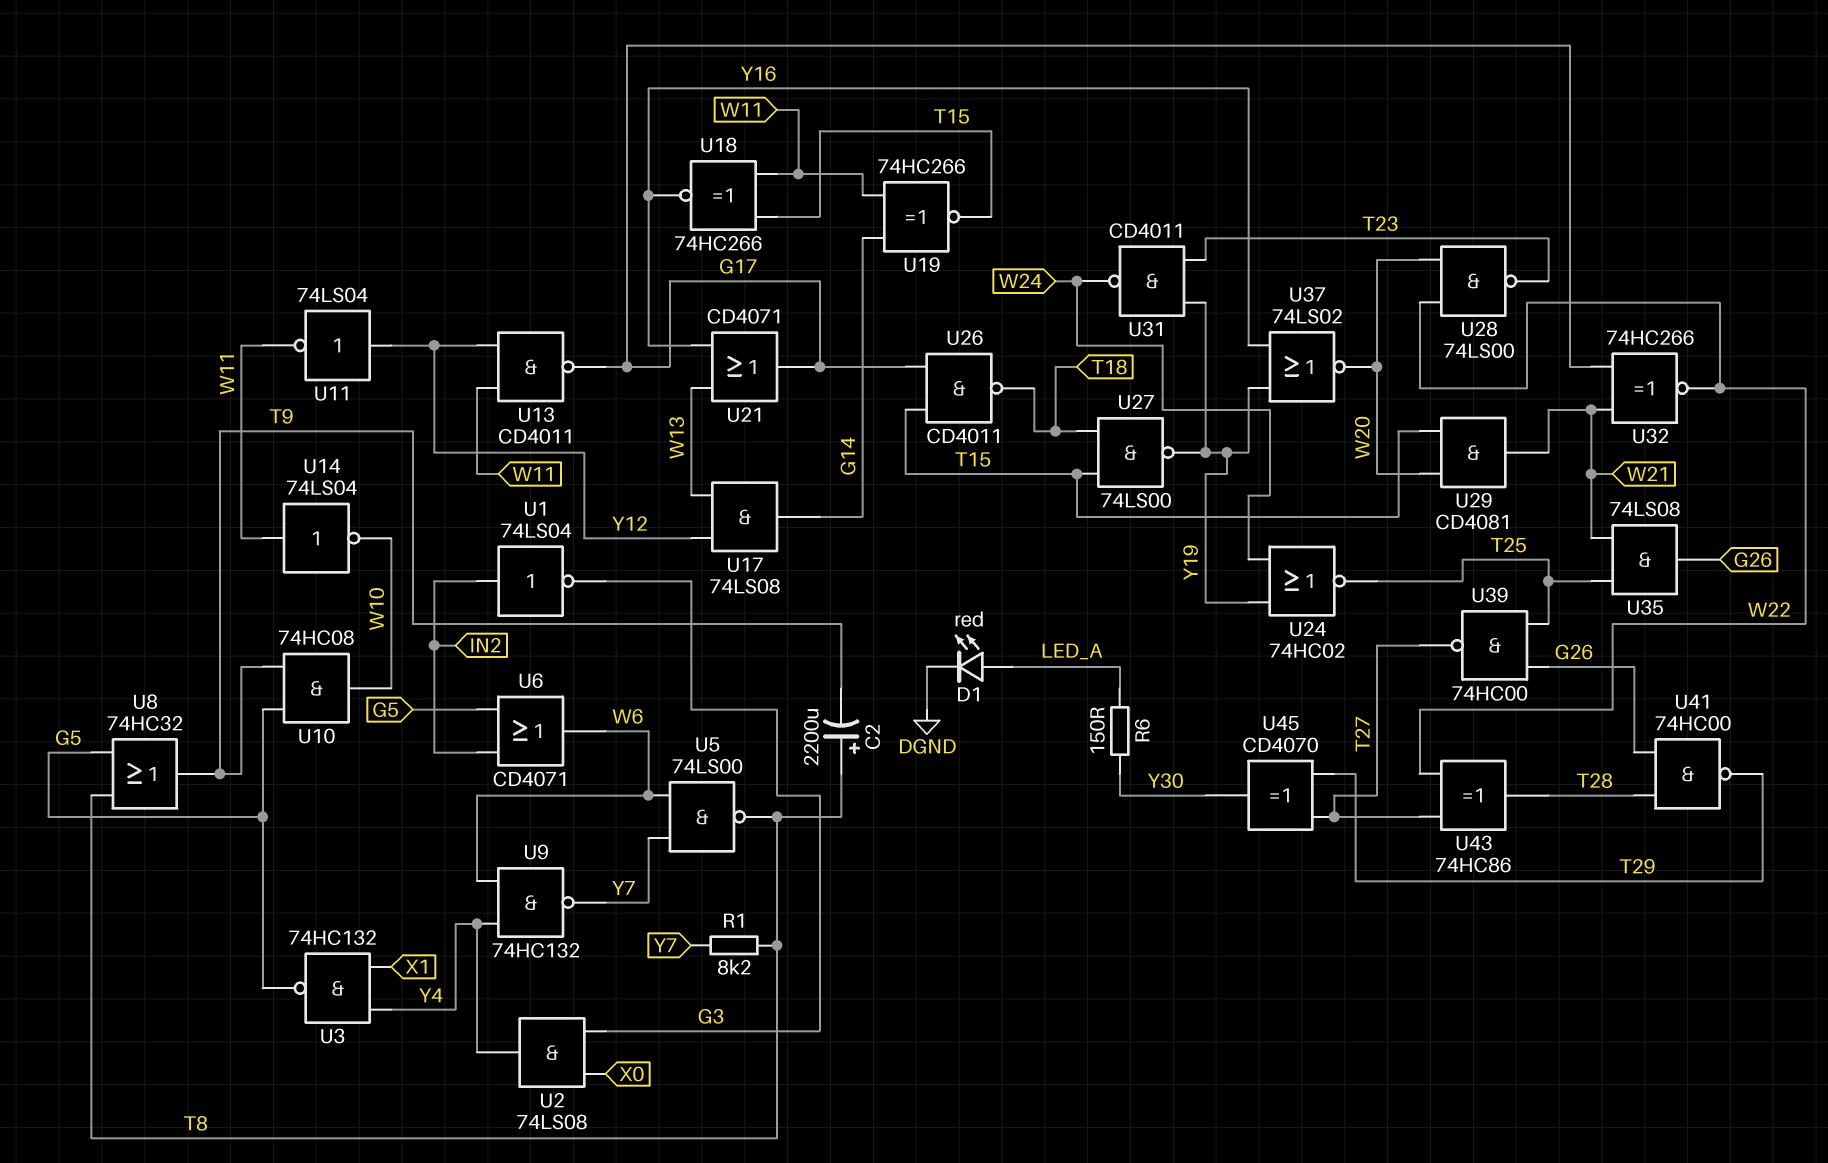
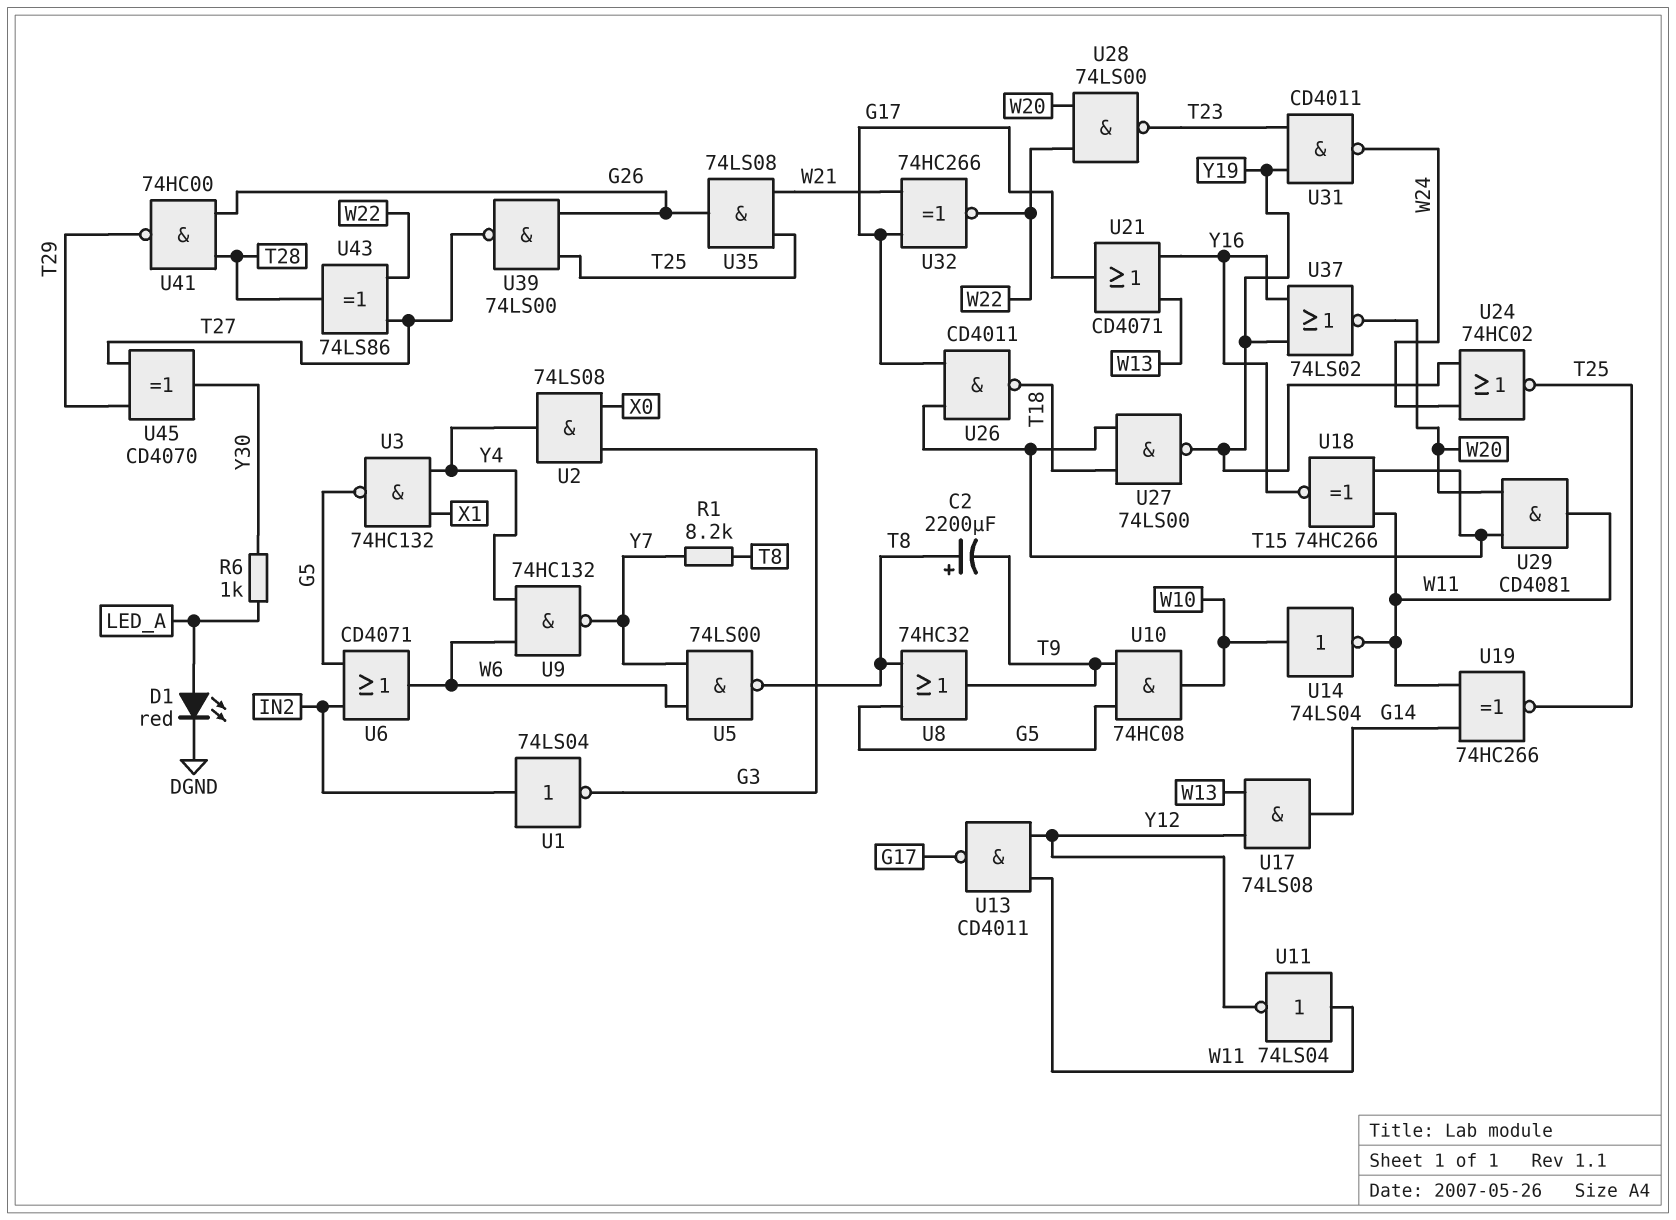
R6: 150 (LED_A, Y30) -> 1k (LED_A, Y30)
U11: NOT 74LS04 (in Y12, out W11) -> NOT 74LS04 (in W11, out Y12)
U14: NOT 74LS04 (in W11, out W10) -> NOT 74LS04 (in W10, out W11)
U19: XNOR 74HC266 (in G14, in W11, out T15) -> XNOR 74HC266 (in G14, in W11, out T25)
U29: AND CD4081 (in T15, in W20, out W21) -> AND CD4081 (in T15, in W20, out W11)
U39: NAND 74HC00 (in G26, in T25, out T27) -> NAND 74LS00 (in G26, in T25, out T27)
U43: XOR 74HC86 (in T27, in W22, out T28) -> XOR 74LS86 (in T27, in W22, out T28)

